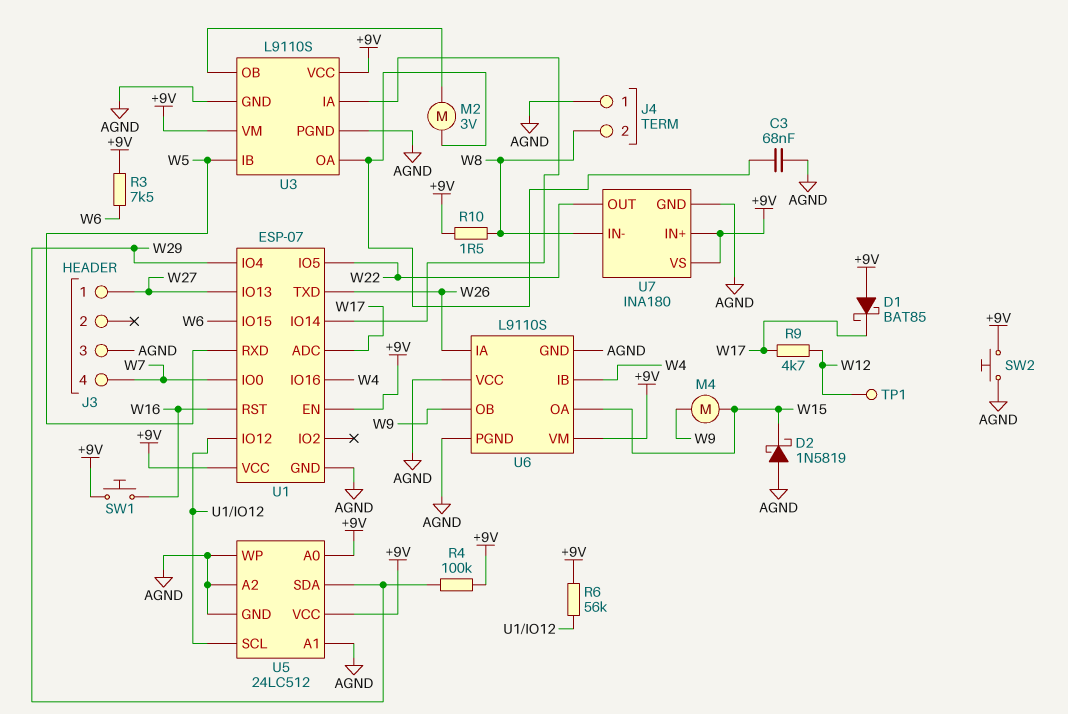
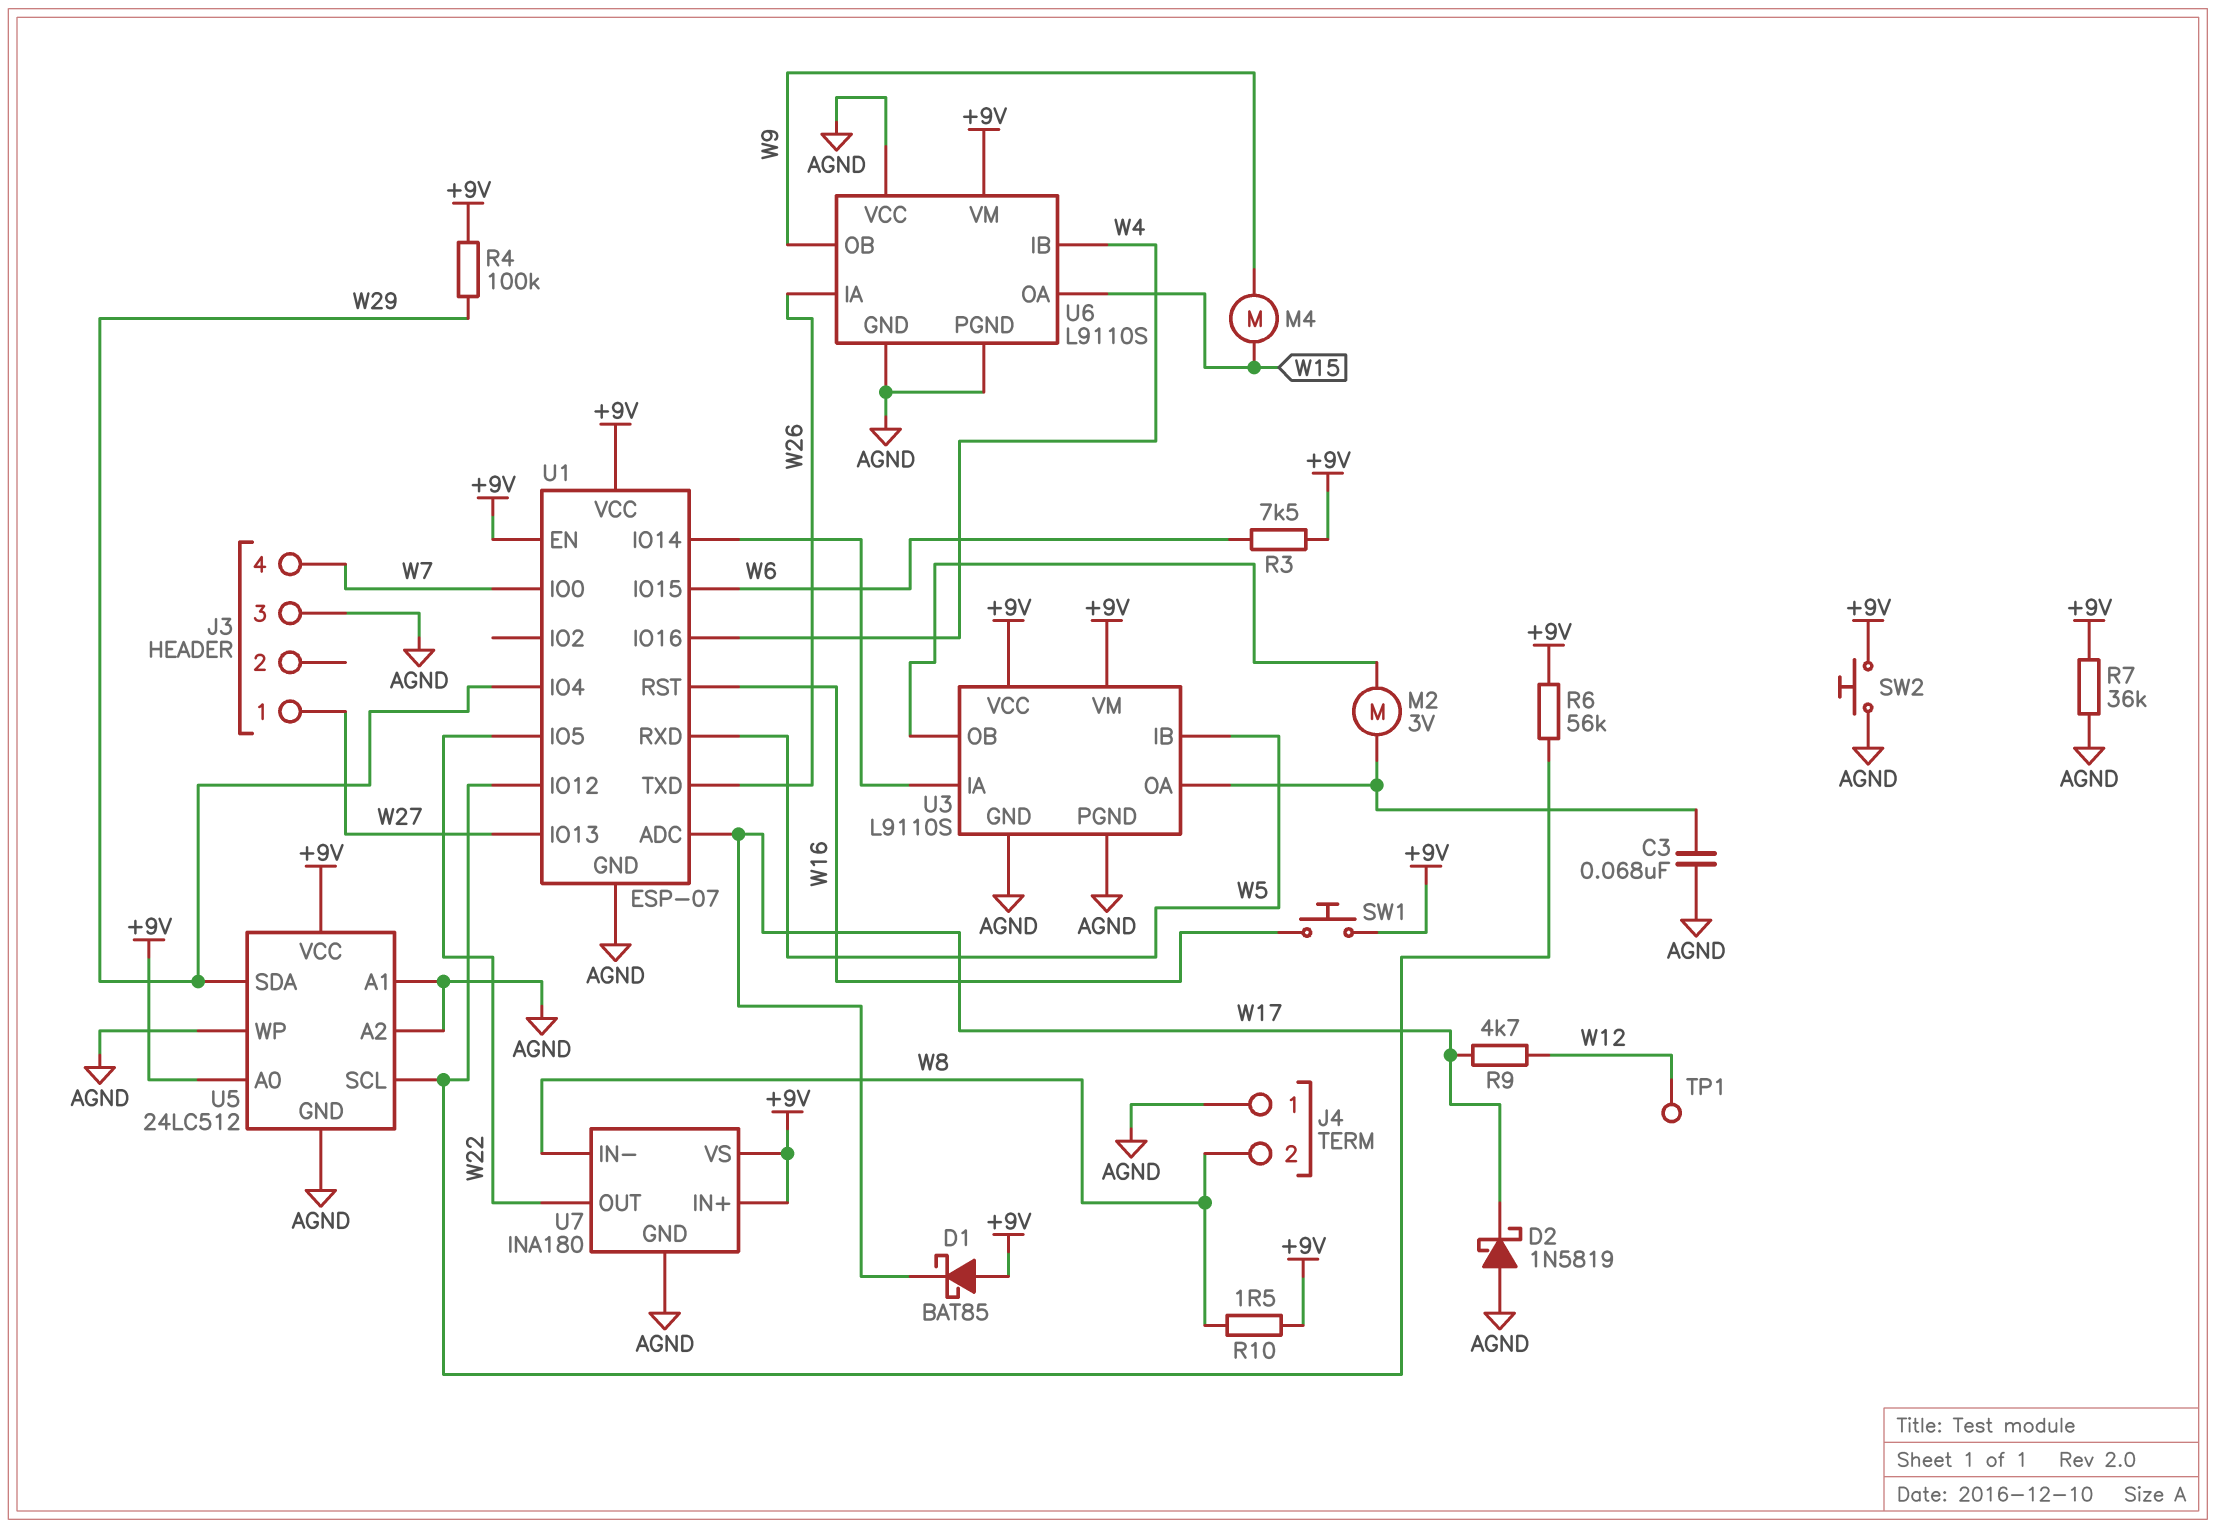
D2: schottky 1N5819 (A AGND, K W15) -> schottky 1N5819 (A AGND, K W17)
R7: none -> 36k (+9V, AGND)

